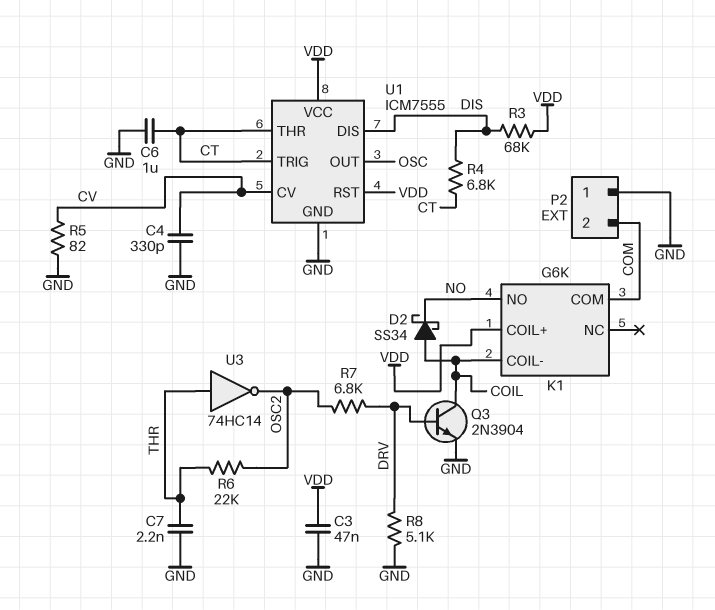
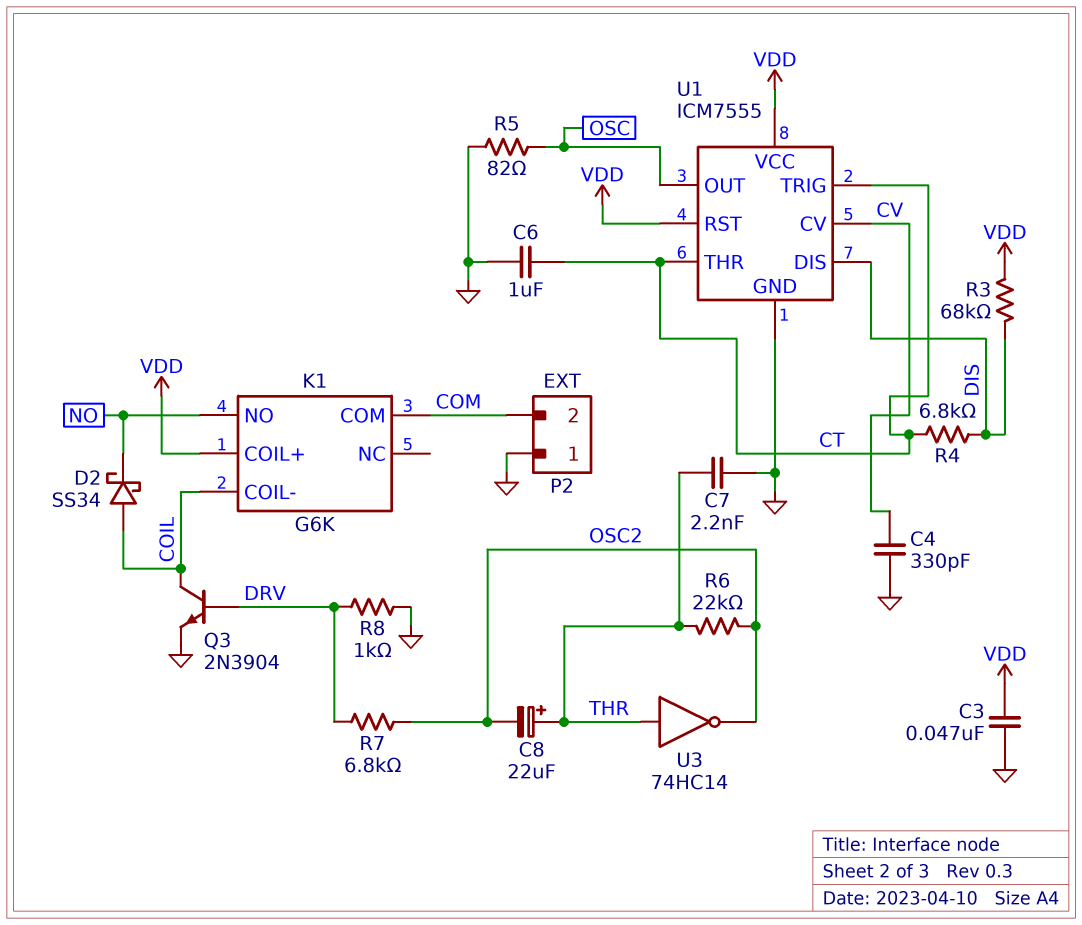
C8: none -> 22uF (plus THR, minus OSC2)
R5: 82 (CV, GND) -> 82 (GND, OSC)
R8: 5.1k (DRV, GND) -> 1k (DRV, GND)

